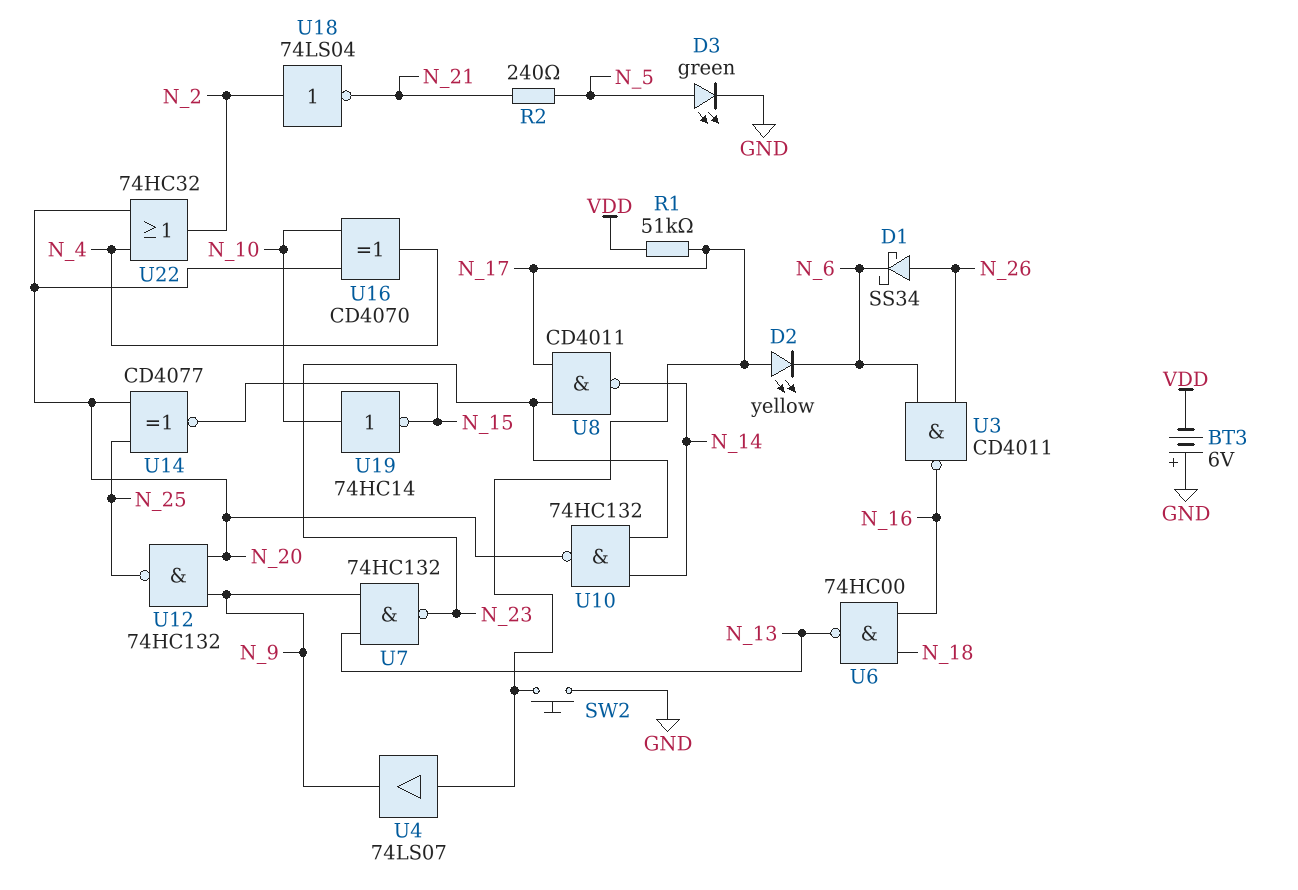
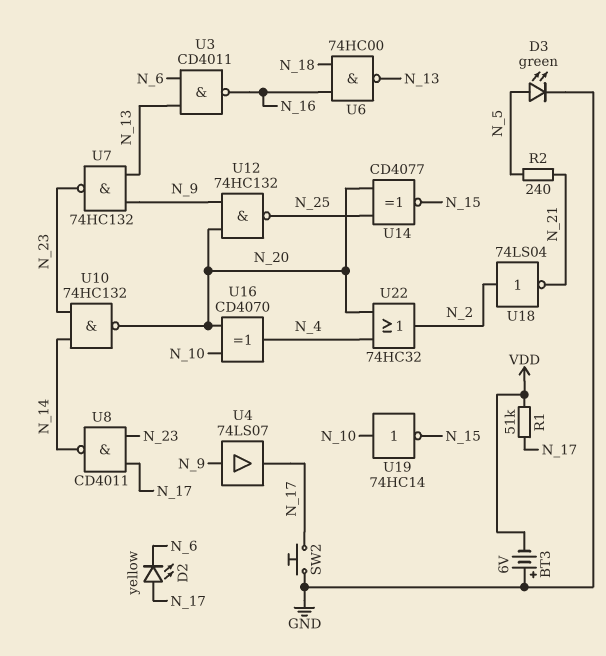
D1: schottky SS34 (A N_26, K N_6) -> none
U3: NAND CD4011 (in N_6, in N_26, out N_16) -> NAND CD4011 (in N_6, in N_13, out N_16)
U4: buffer 74LS07 (in N_17, out N_9) -> buffer 74LS07 (in N_9, out N_17)

